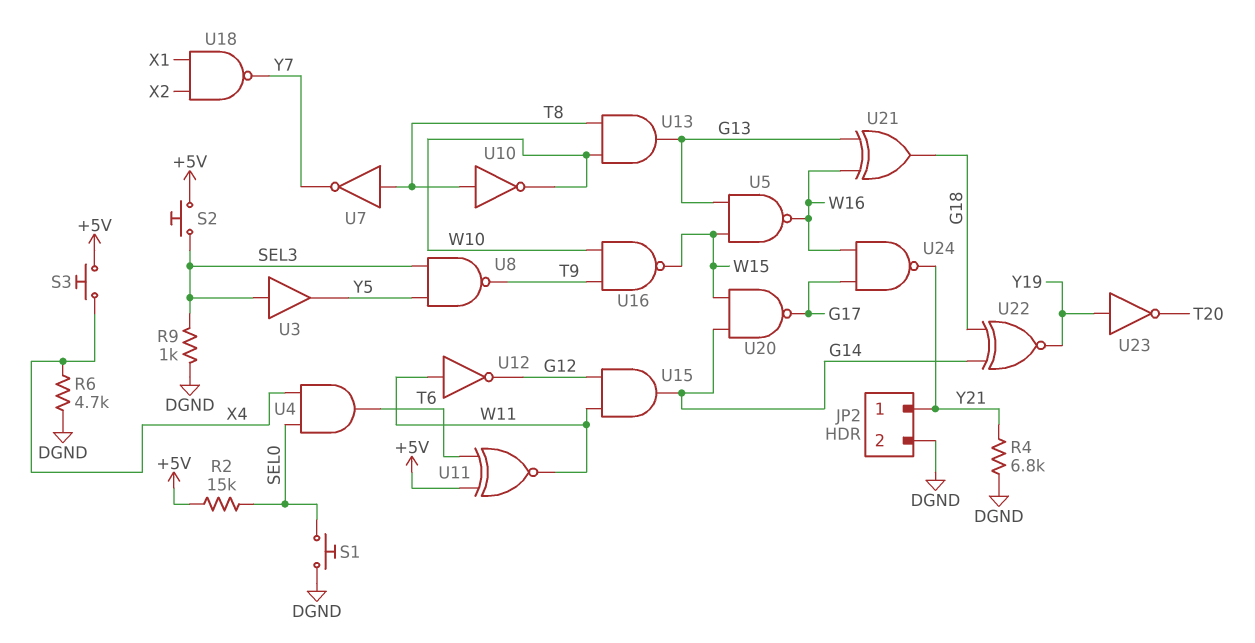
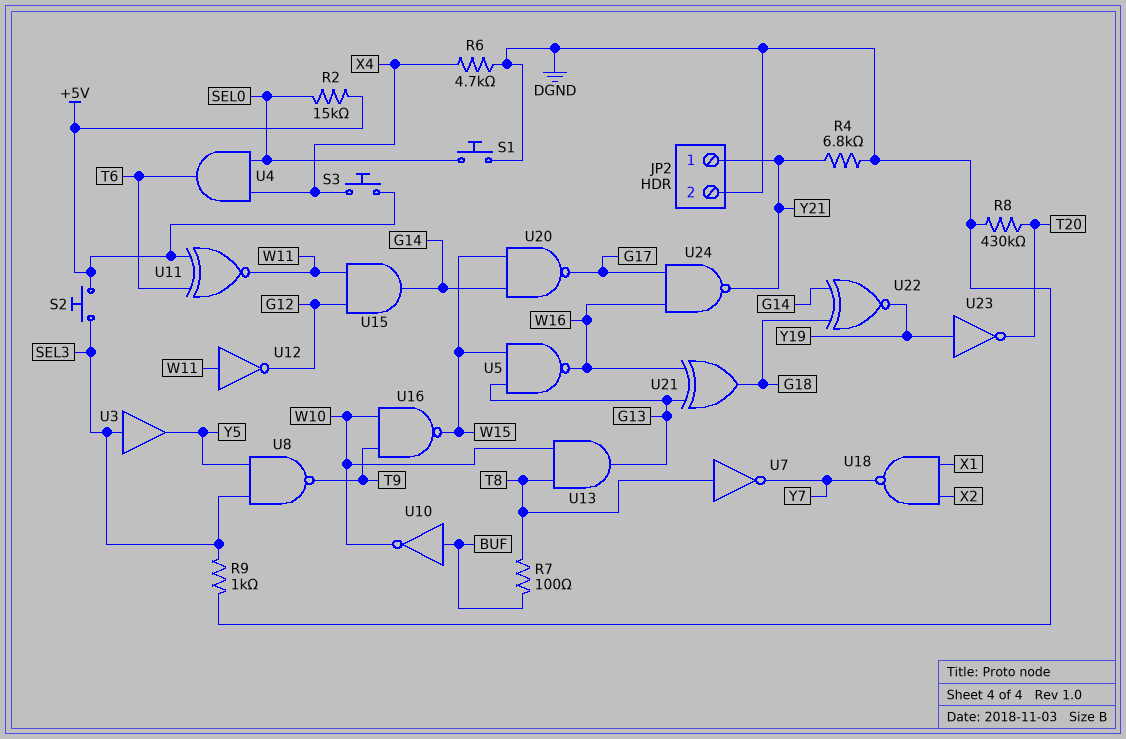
R7: none -> 100 (BUF, T8)
R8: none -> 430k (DGND, T20)
U10: NOT (in T8, out W10) -> NOT (in BUF, out W10)

